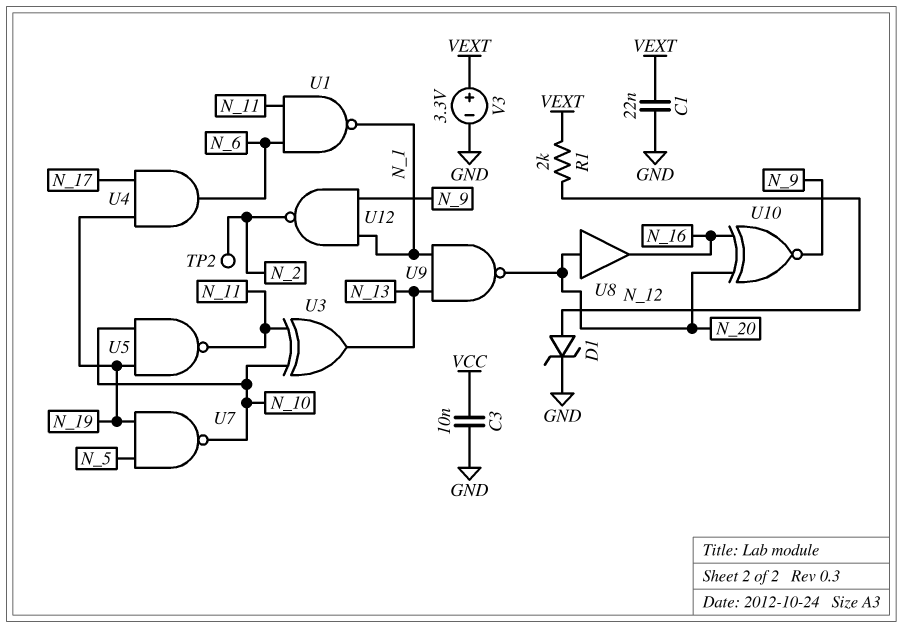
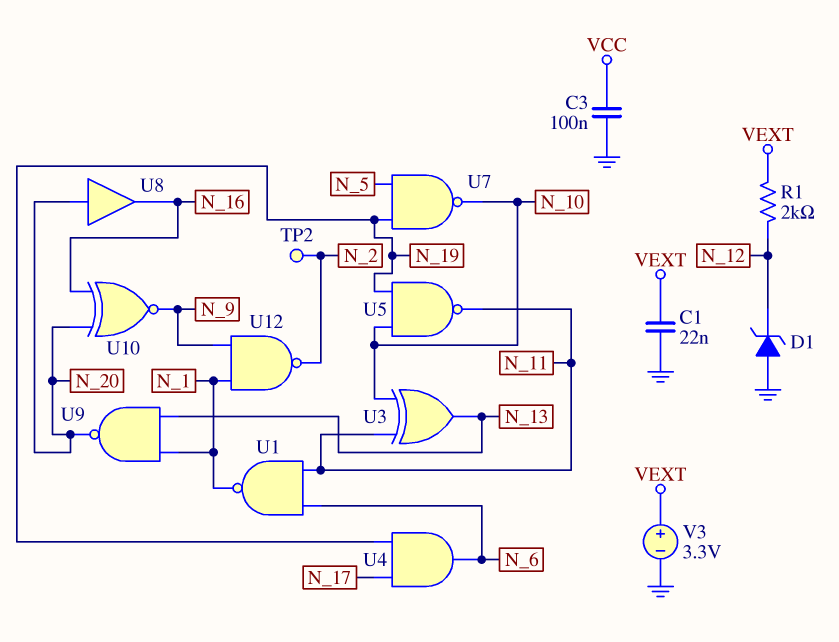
C3: 10nF (GND, VCC) -> 100nF (GND, VCC)
D1: zener (A N_12, K GND) -> zener (A GND, K N_12)

